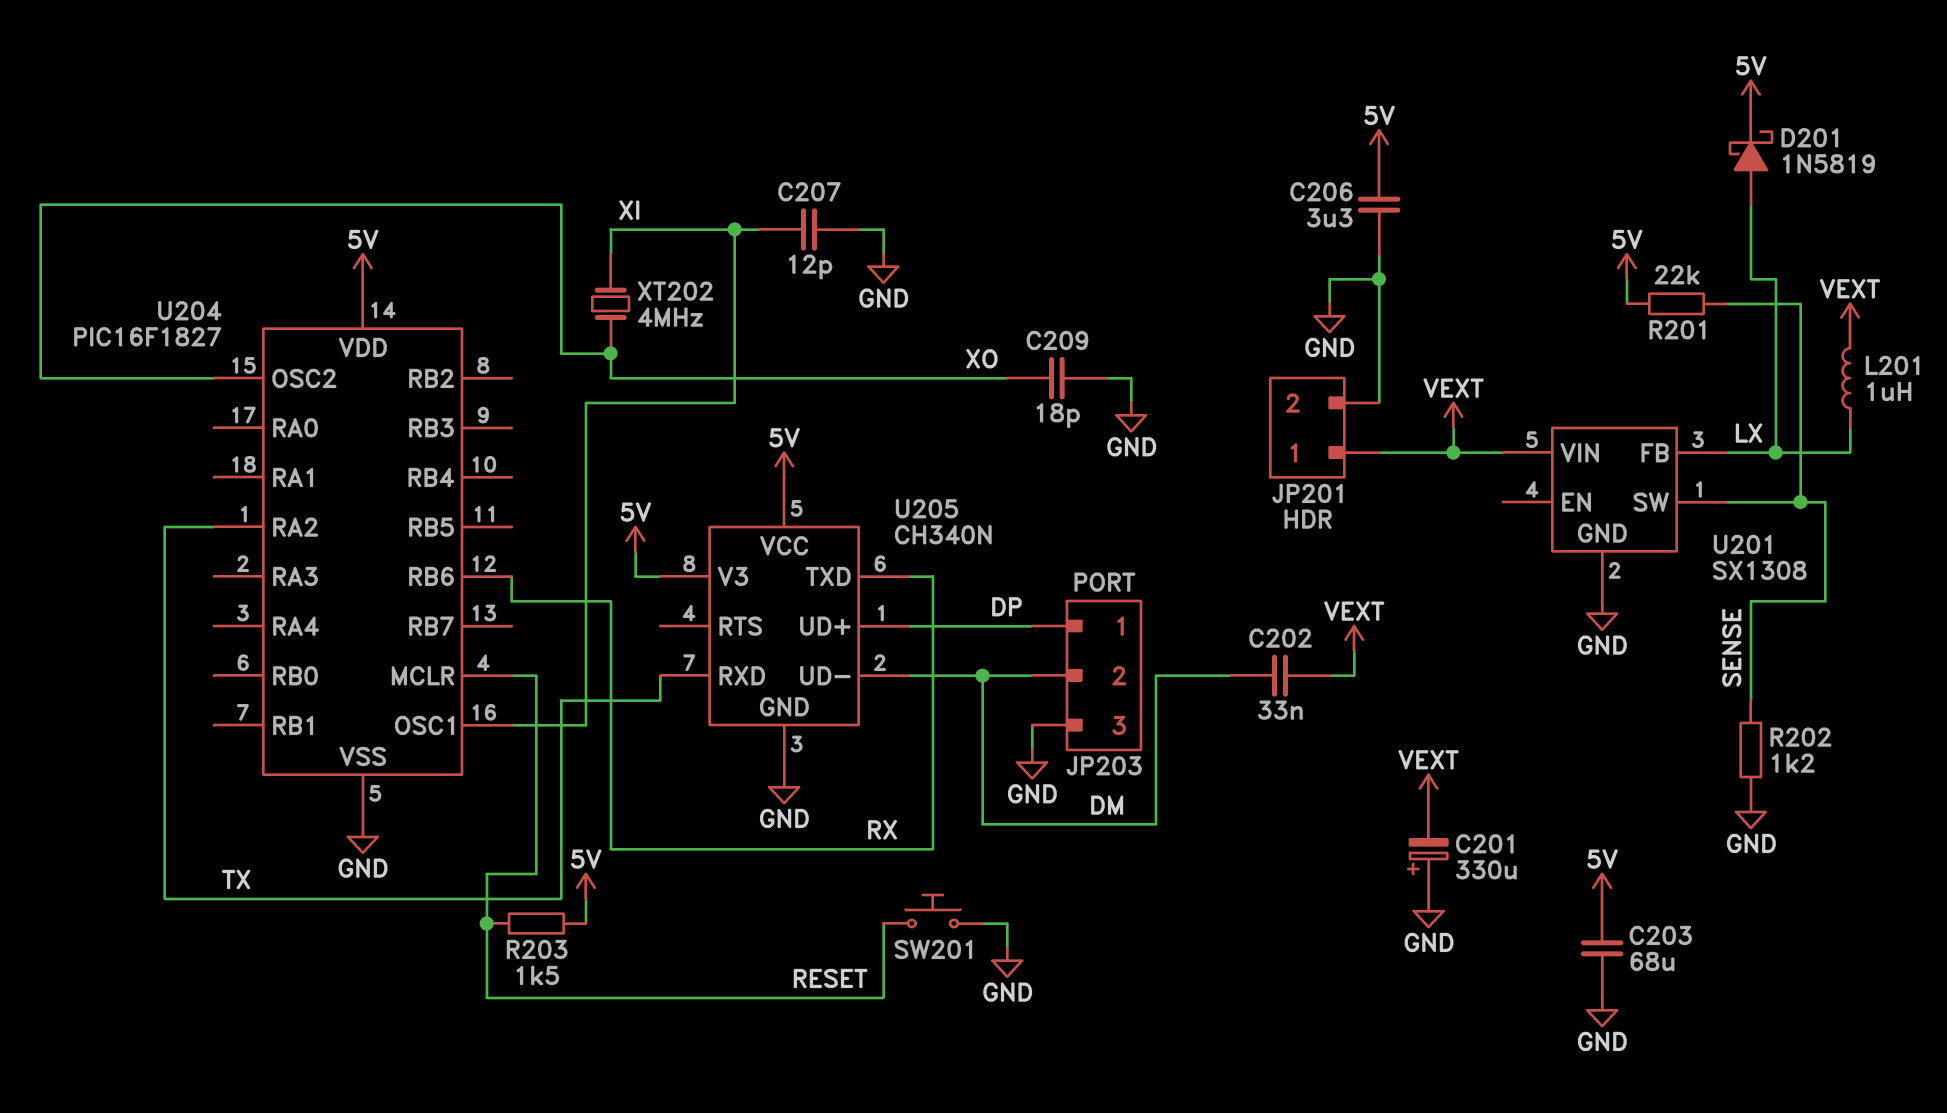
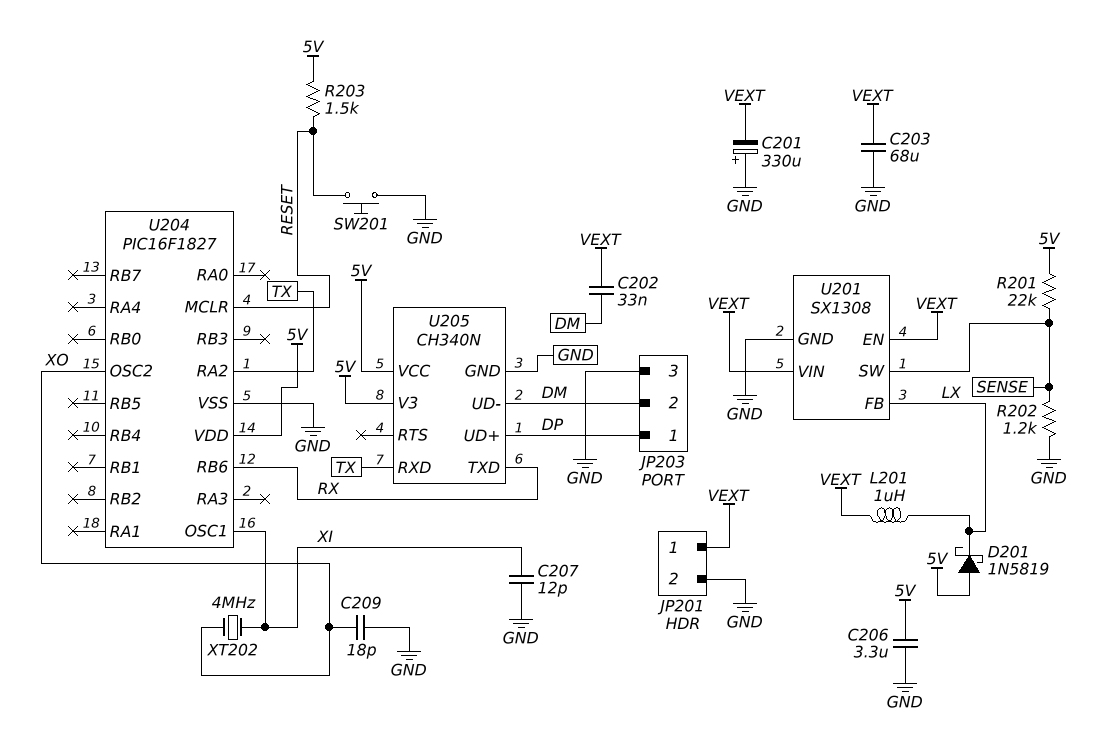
C203: 68uF (5V, GND) -> 68uF (GND, VEXT)
D201: schottky 1N5819 (A LX, K 5V) -> schottky 1N5819 (A 5V, K LX)
U201 pin EN: none -> VEXT

